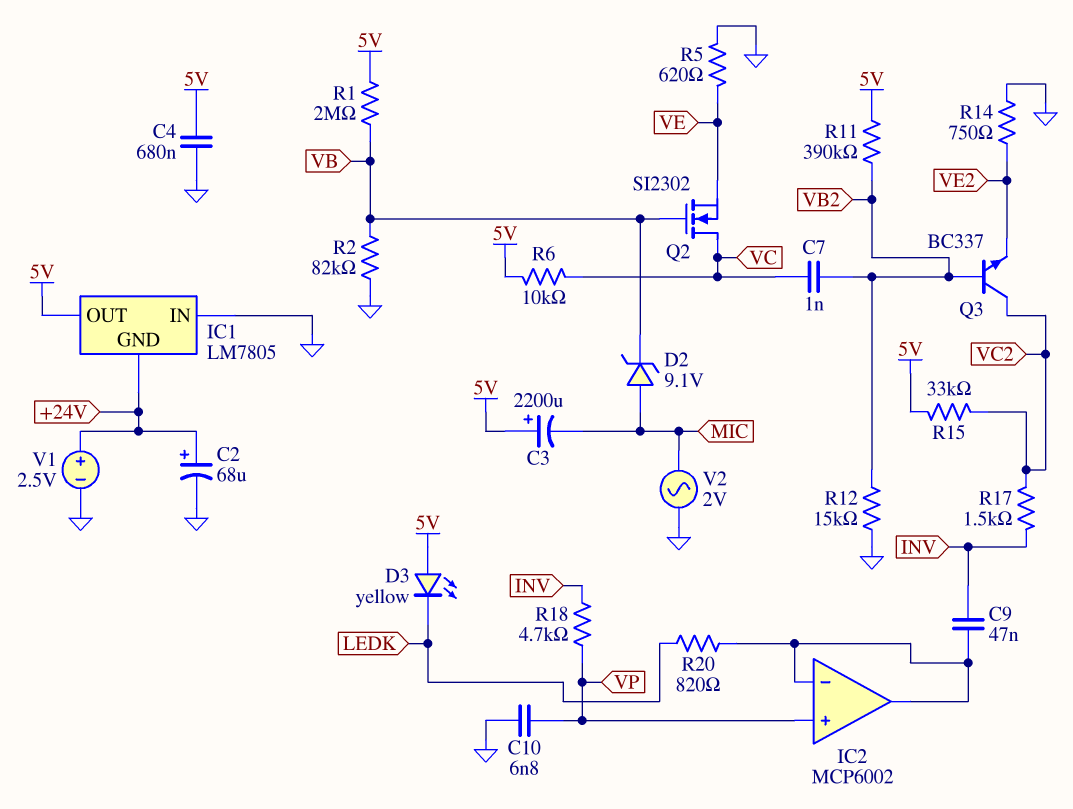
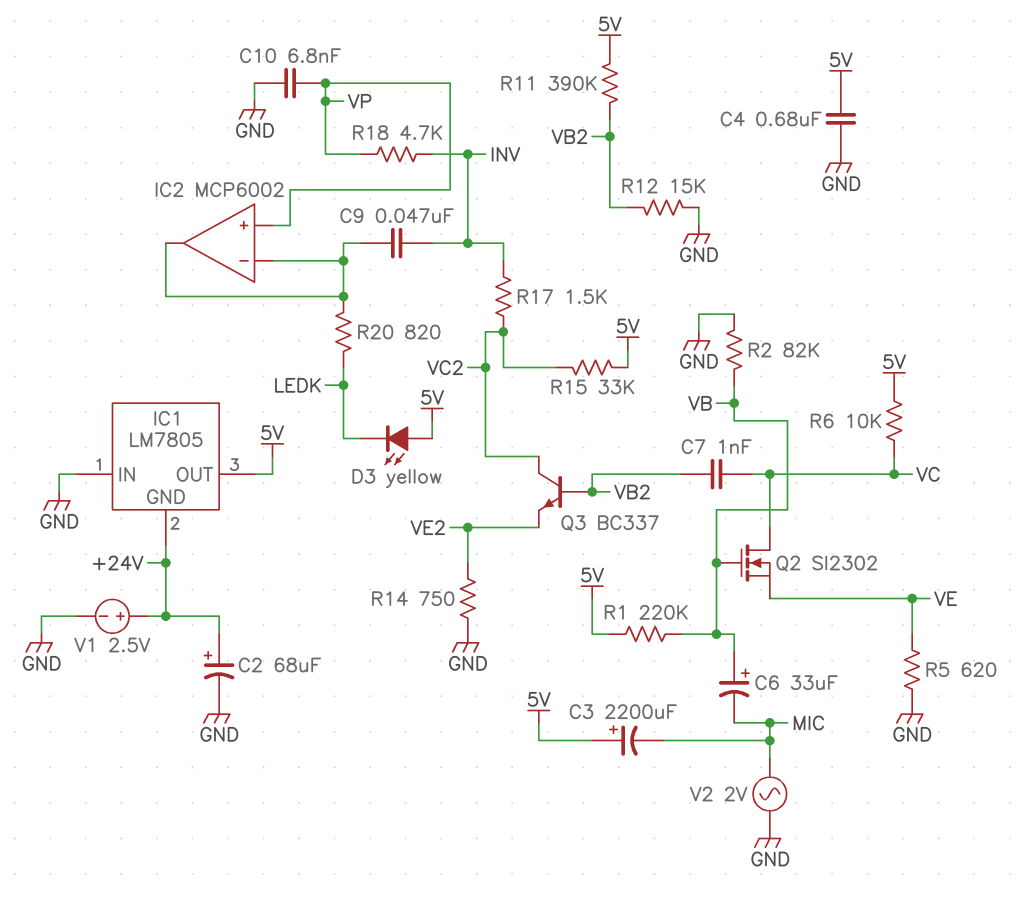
C6: none -> 33uF (plus VB, minus MIC)
D2: zener 9.1V (A MIC, K VB) -> none
R1: 2M (5V, VB) -> 220k (5V, VB)

